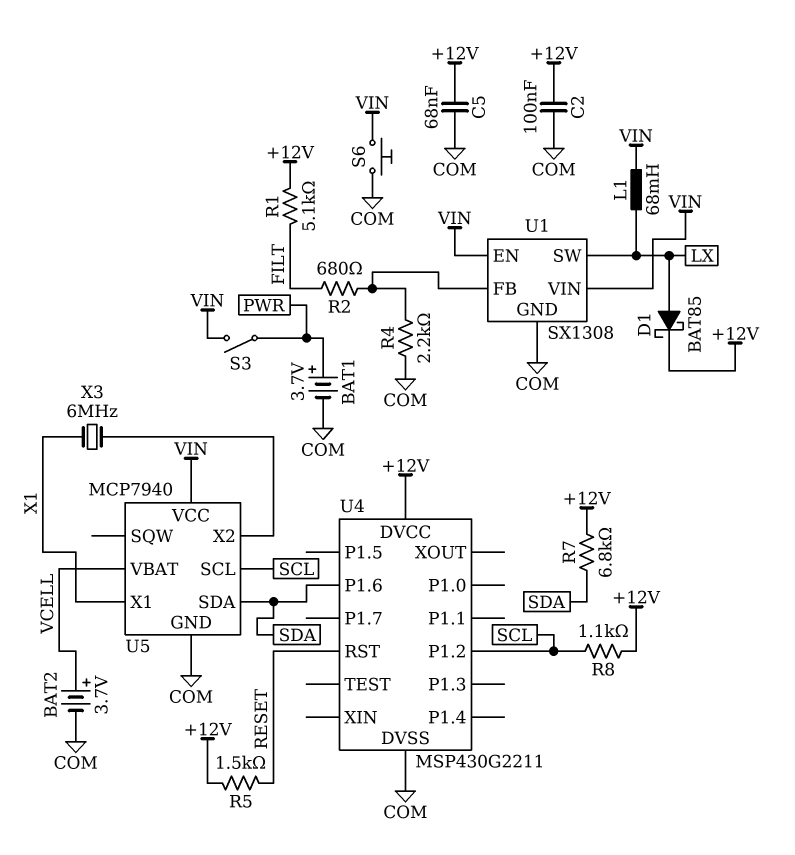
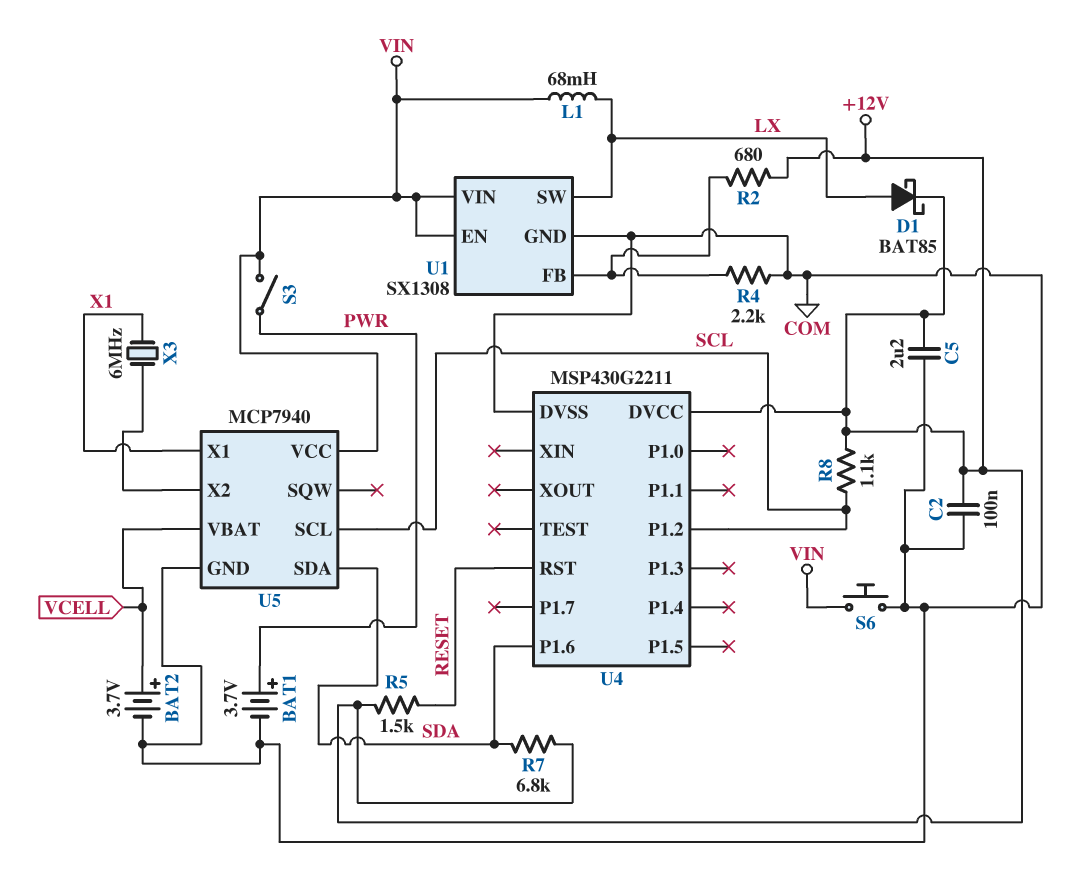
C5: 68nF (+12V, COM) -> 2.2uF (+12V, COM)
R1: 5.1k (+12V, FILT) -> none
R2: 680 (FILT, U1/FB) -> 680 (+12V, U1/FB)

